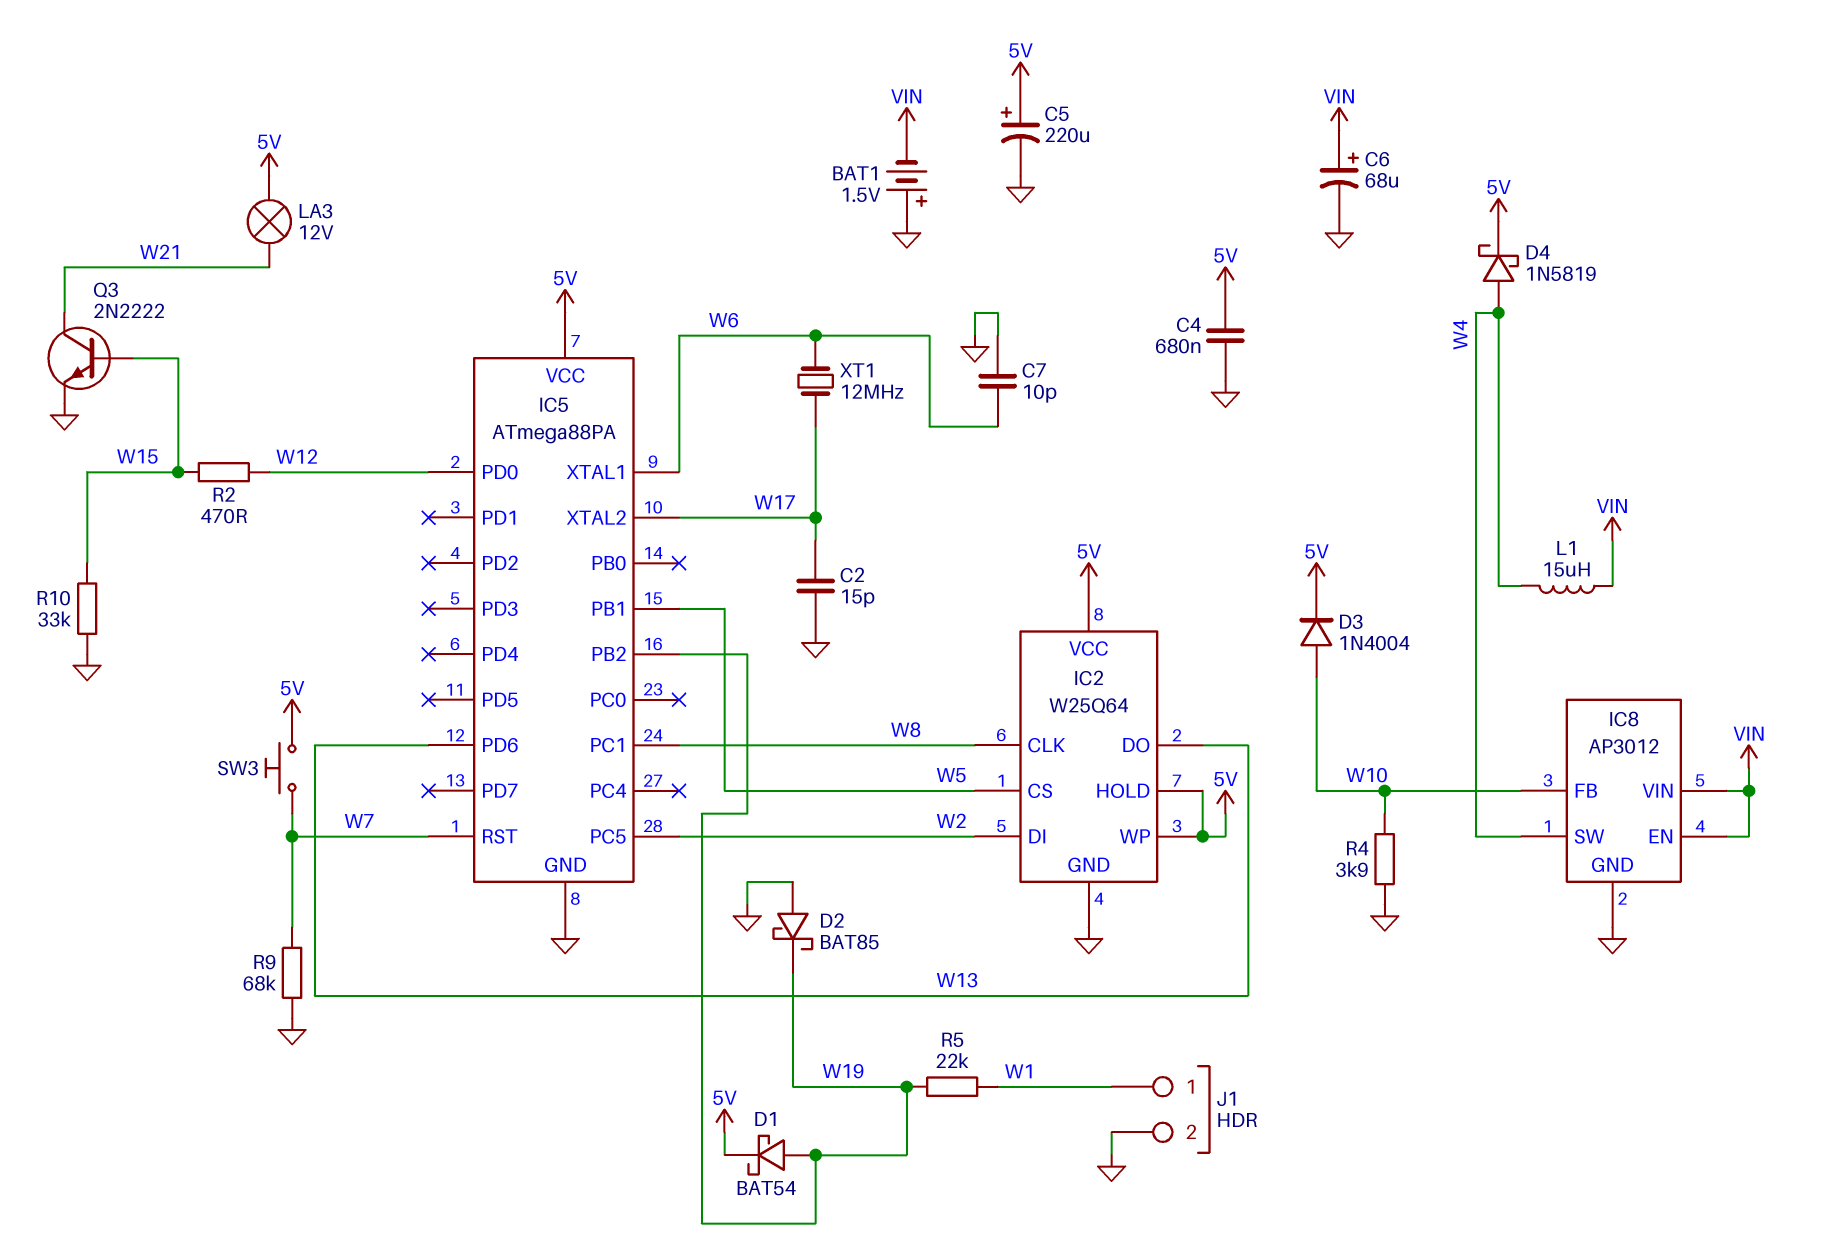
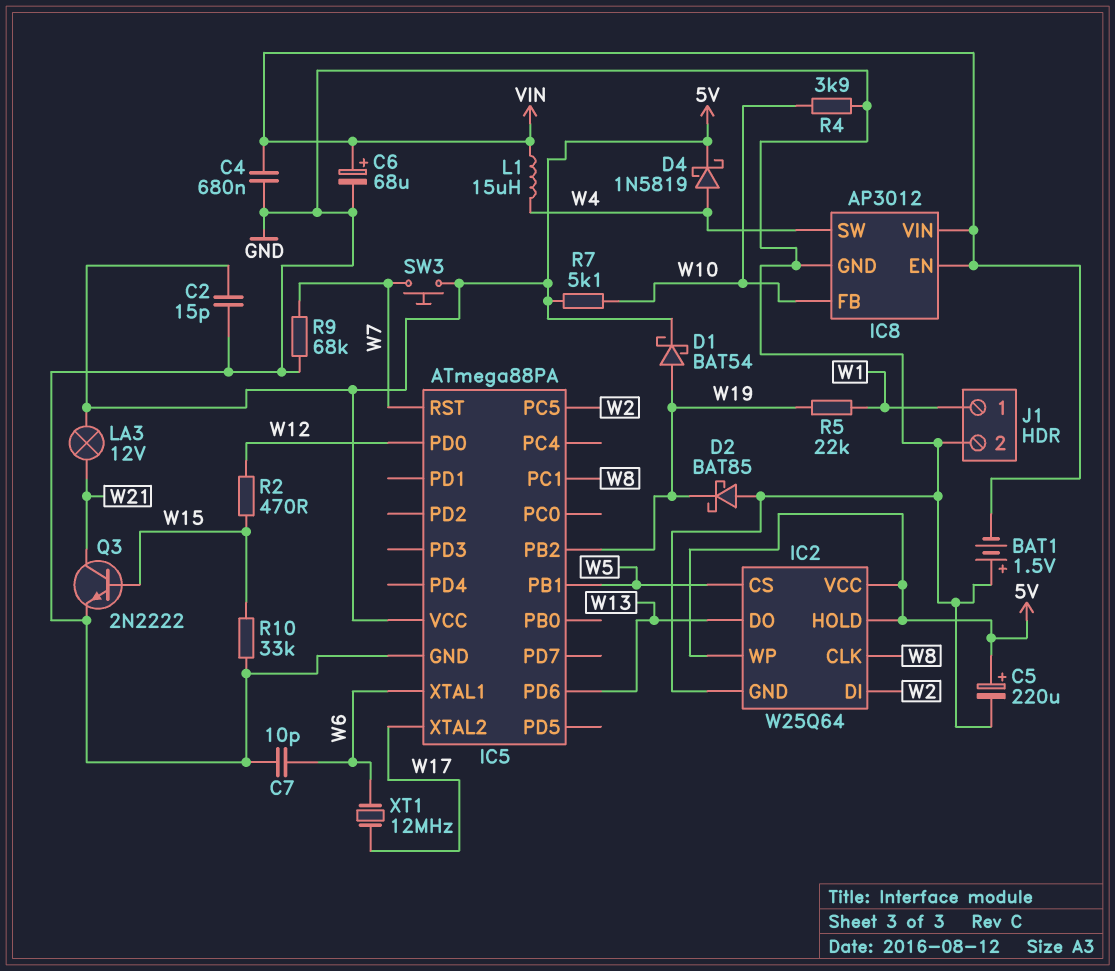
C2: 15pF (GND, W17) -> 15pF (5V, GND)
C4: 680nF (5V, GND) -> 680nF (GND, VIN)
D3: diode 1N4004 (A W10, K 5V) -> none
R7: none -> 5.1k (5V, W10)

